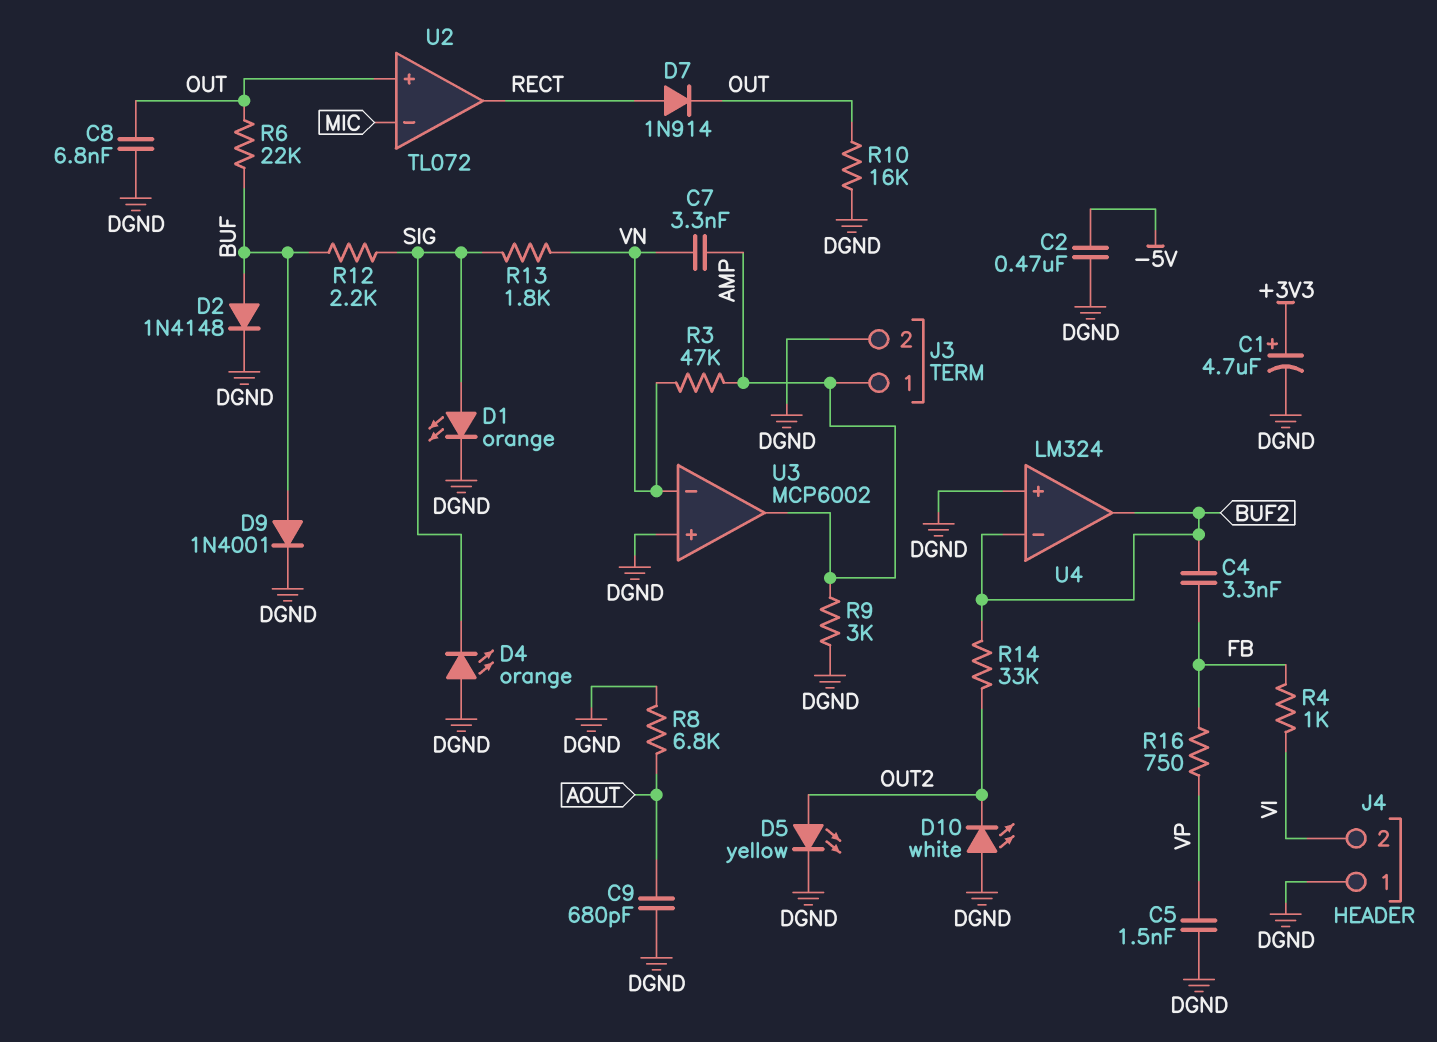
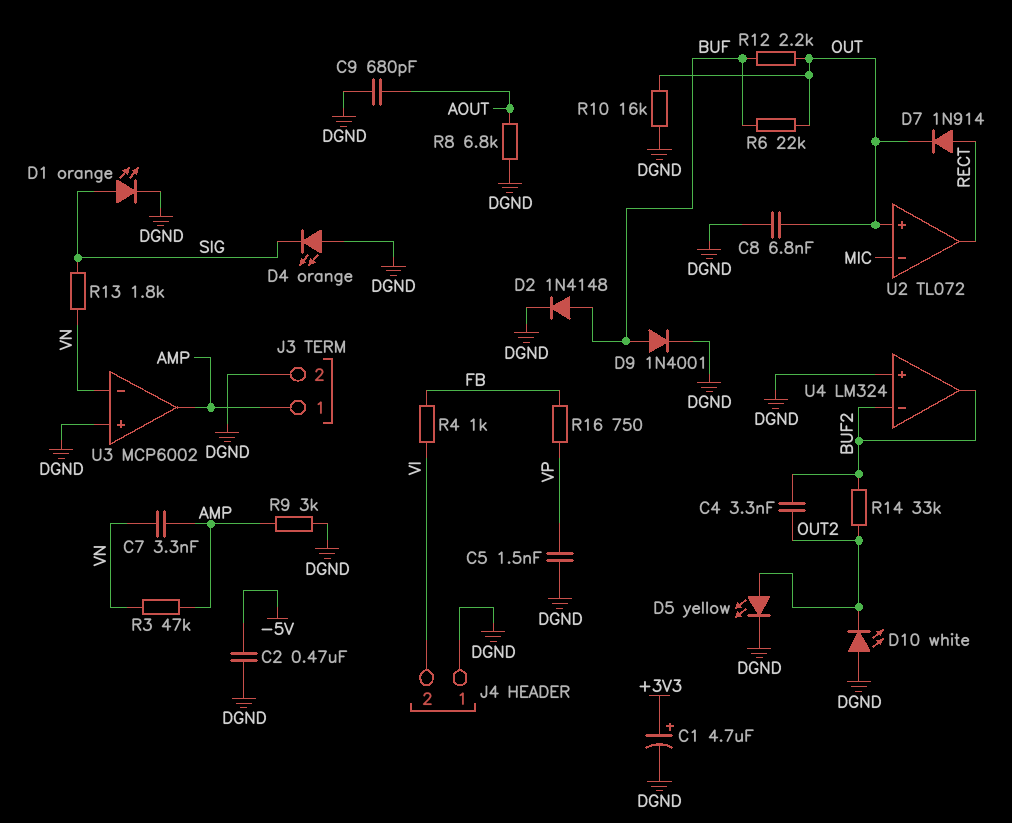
C4: 3.3nF (BUF2, FB) -> 3.3nF (BUF2, OUT2)
R12: 2.2k (BUF, SIG) -> 2.2k (BUF, OUT)

